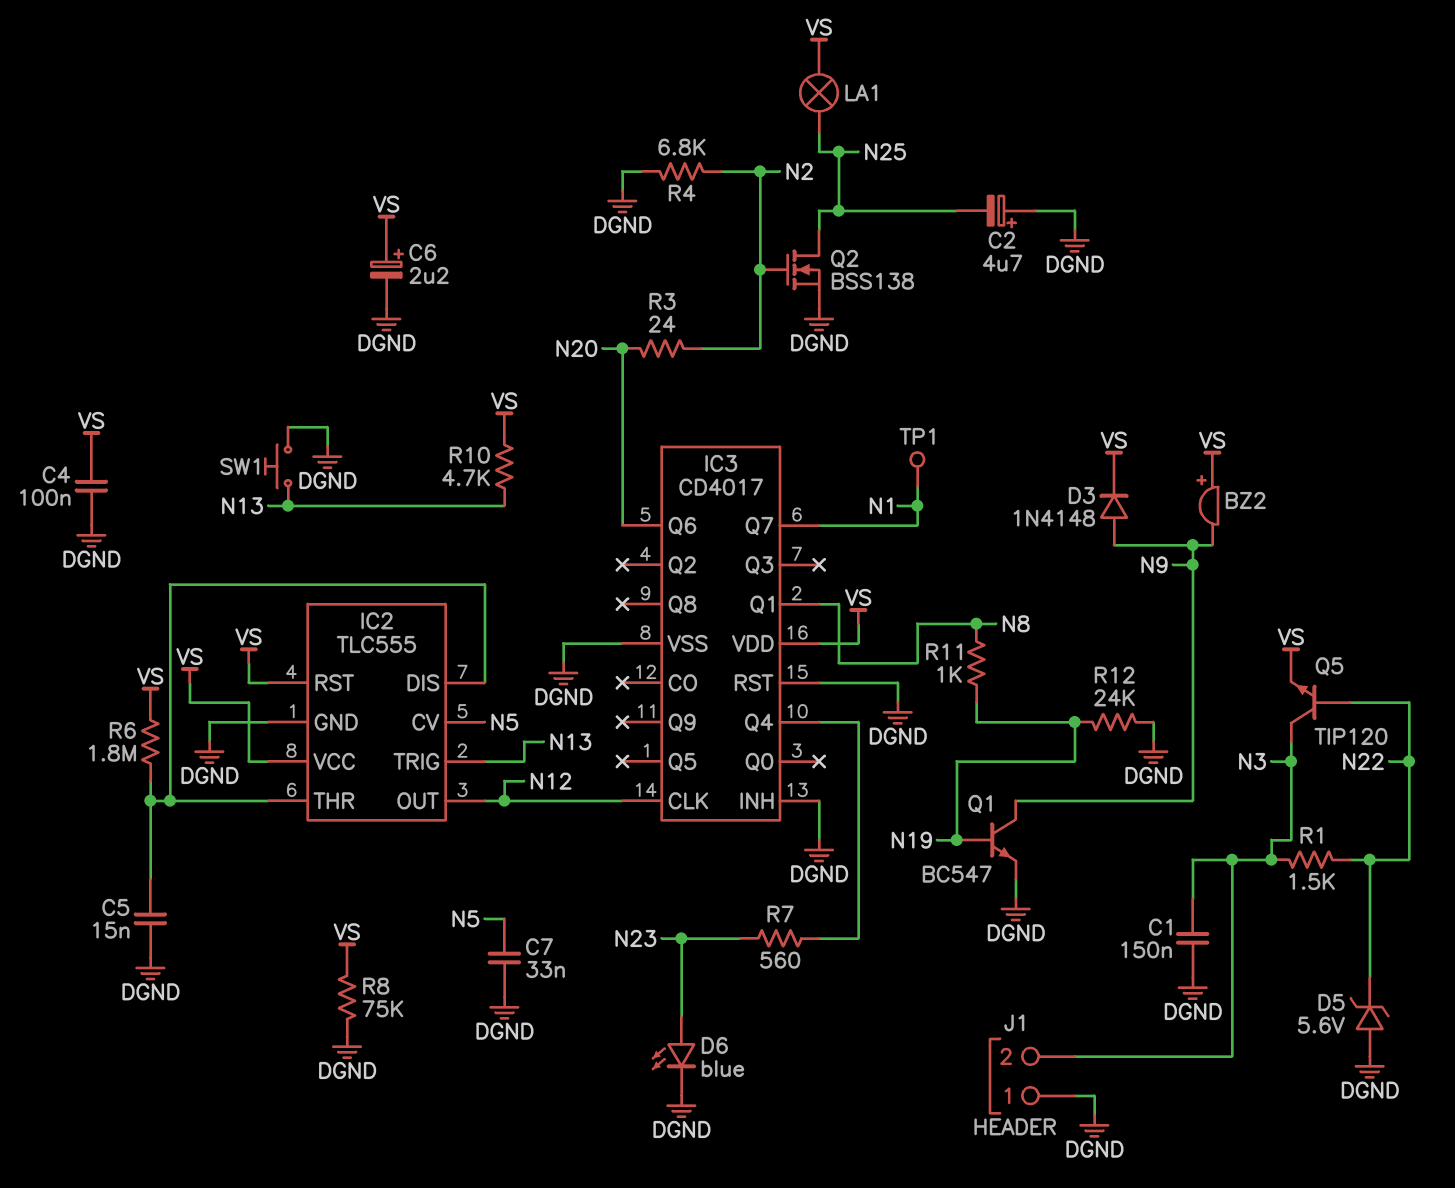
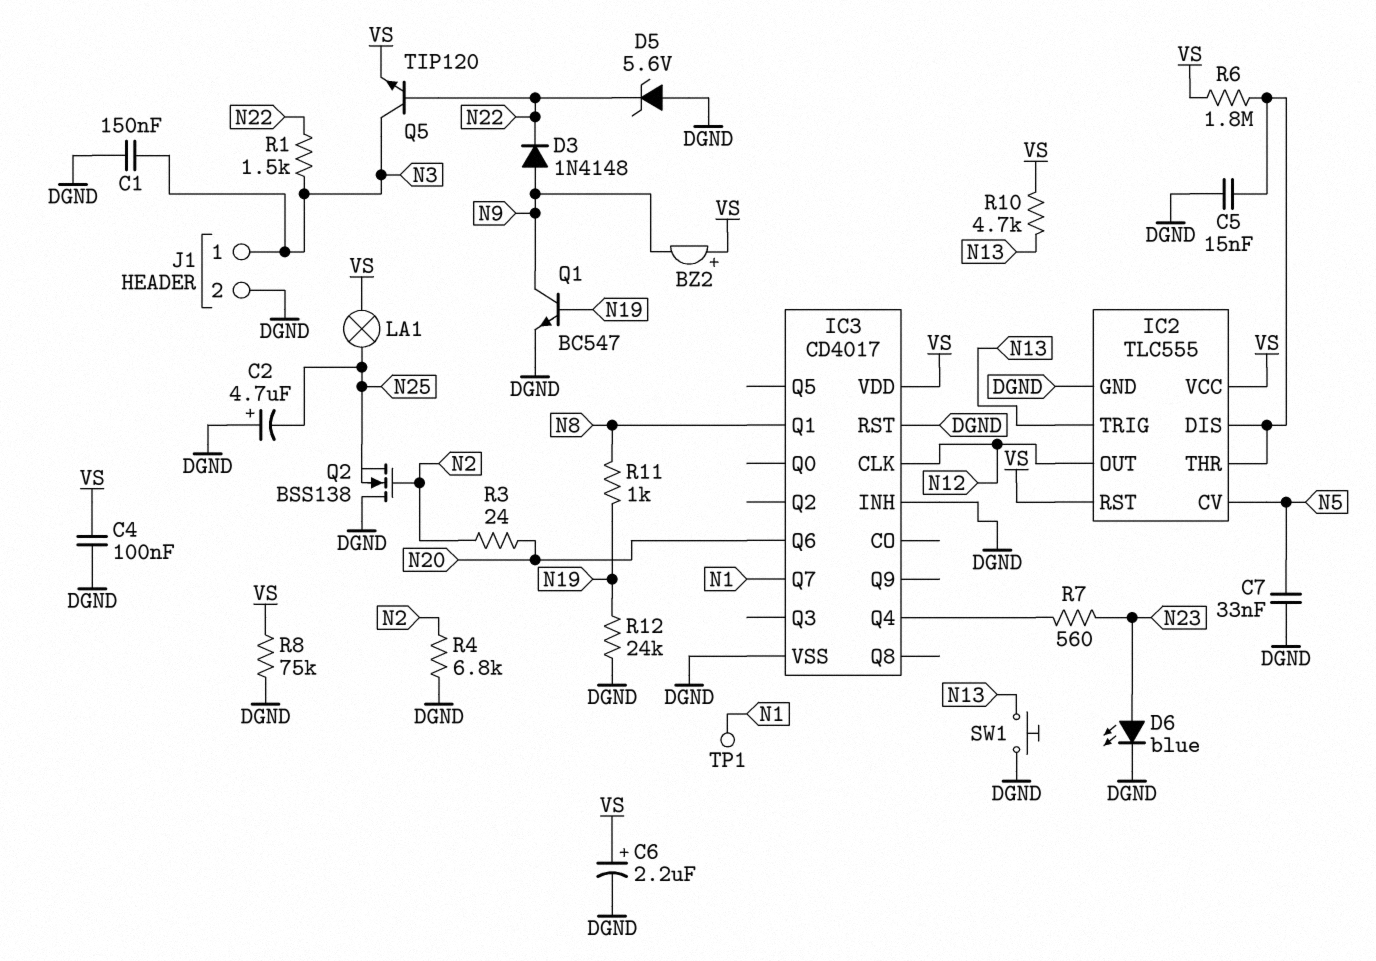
D3: diode 1N4148 (A N9, K VS) -> diode 1N4148 (A N9, K N22)
J1 pin 1: DGND -> N3
J1 pin 2: N3 -> DGND
Q2: NMOS BSS138 (G N2, D N25, S DGND) -> NMOS BSS138 (G N2, D DGND, S N25)

